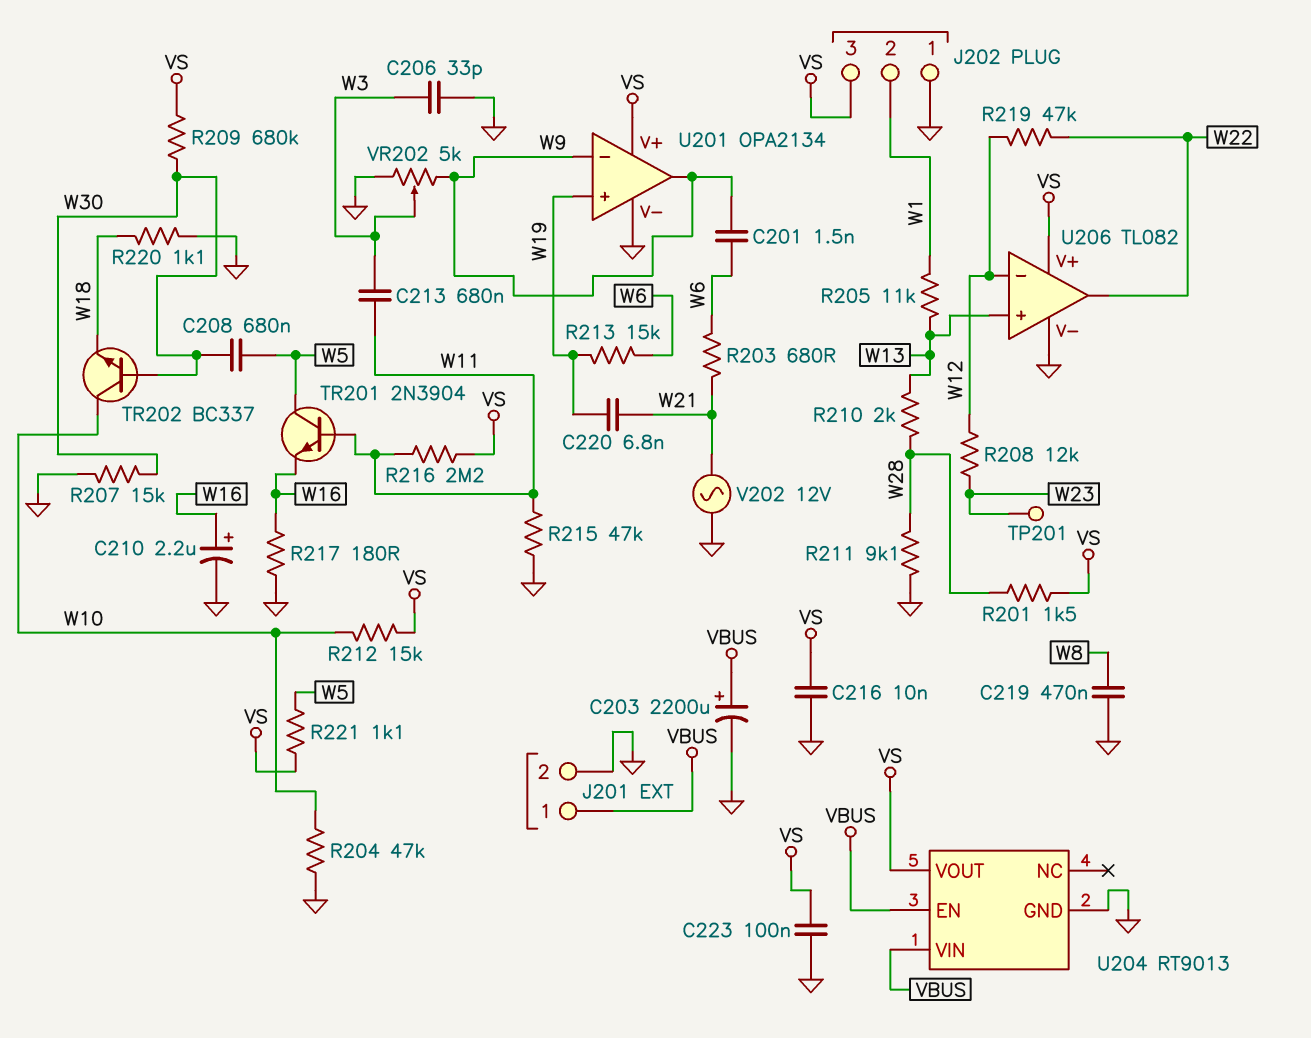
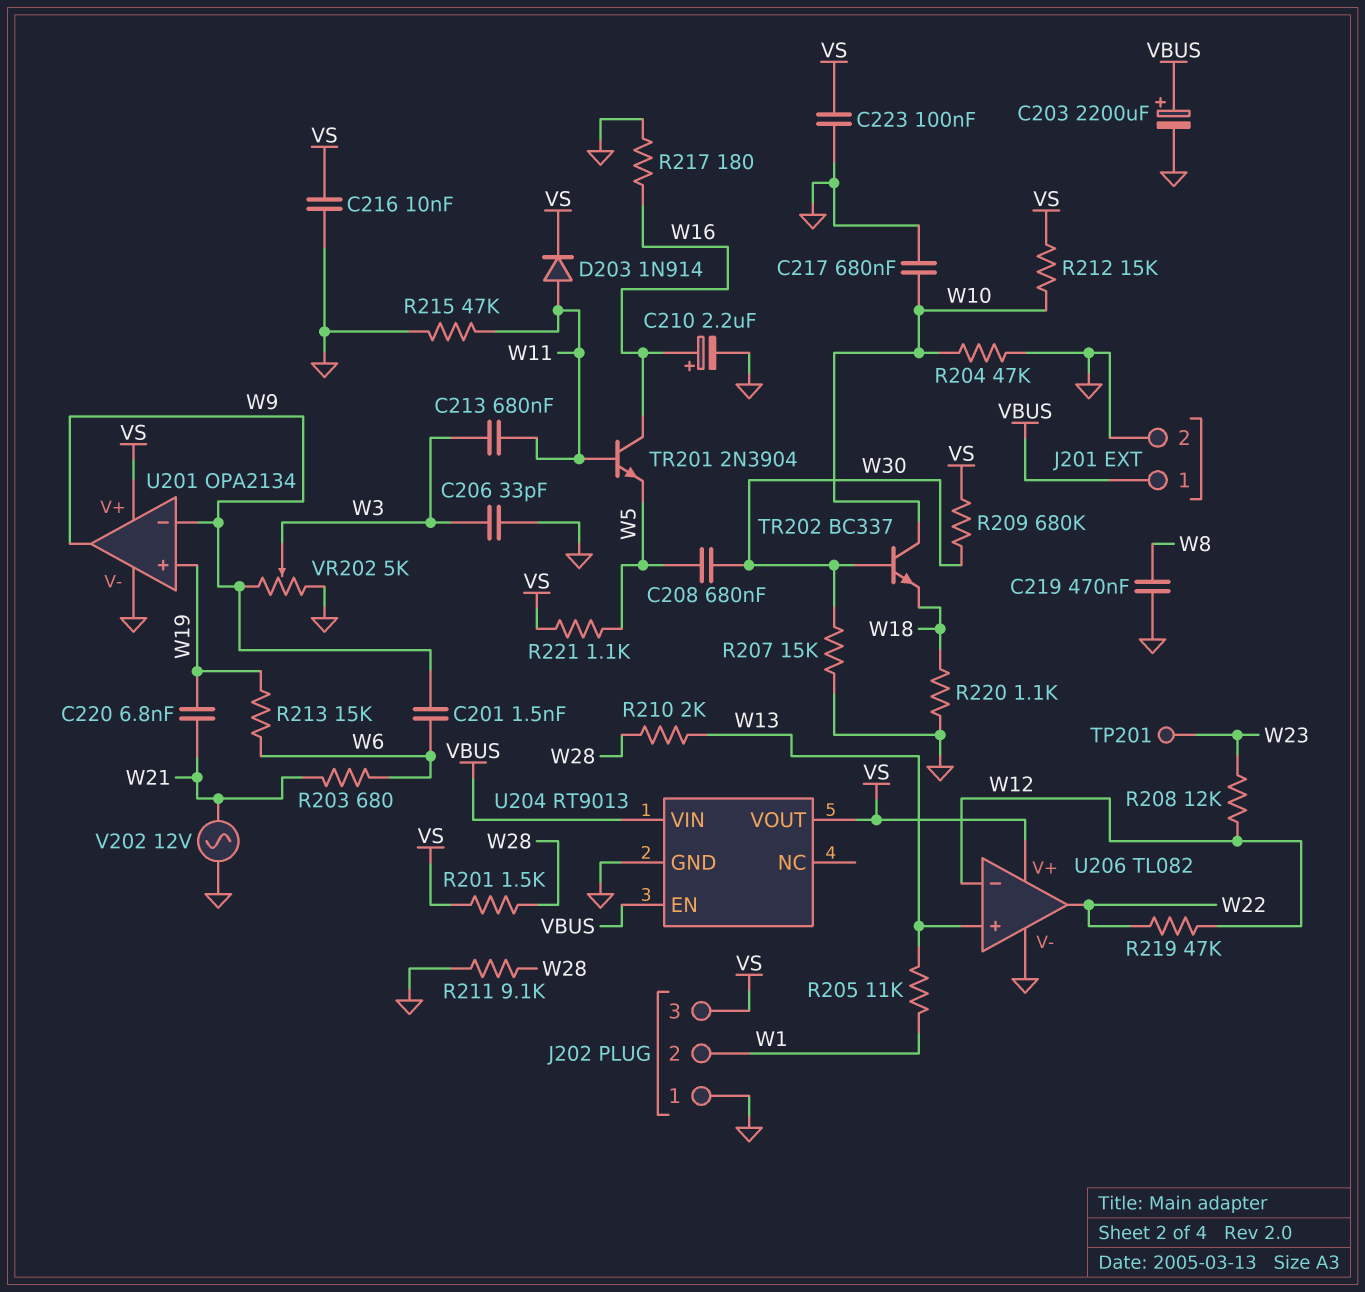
C217: none -> 680nF (GND, W10)
D203: none -> diode 1N914 (A W11, K VS)
R216: 2.2M (VS, W11) -> none
TR201: NPN 2N3904 (B W11, C W5, E W16) -> NPN 2N3904 (B W11, C W16, E W5)

